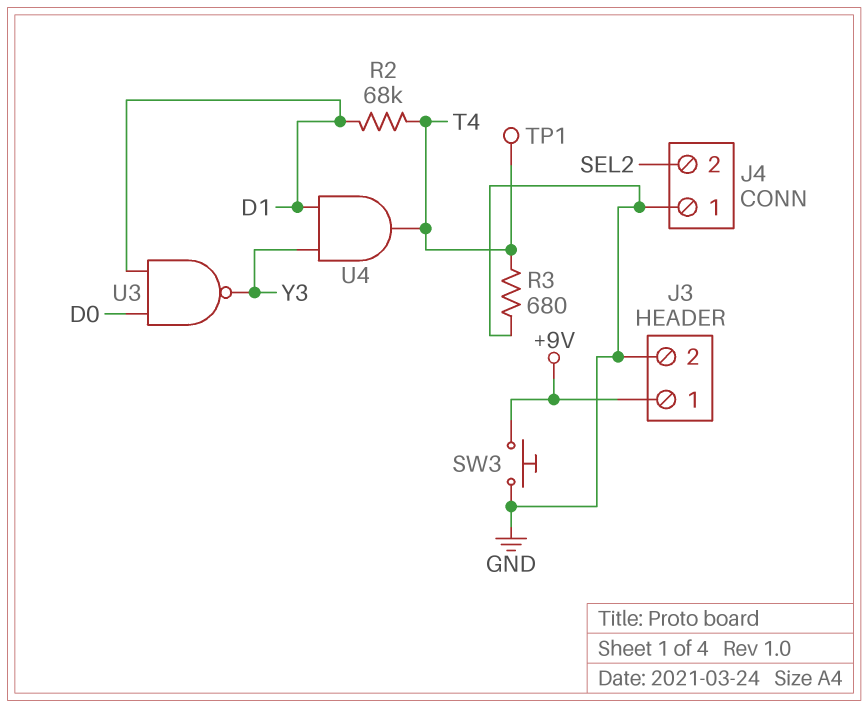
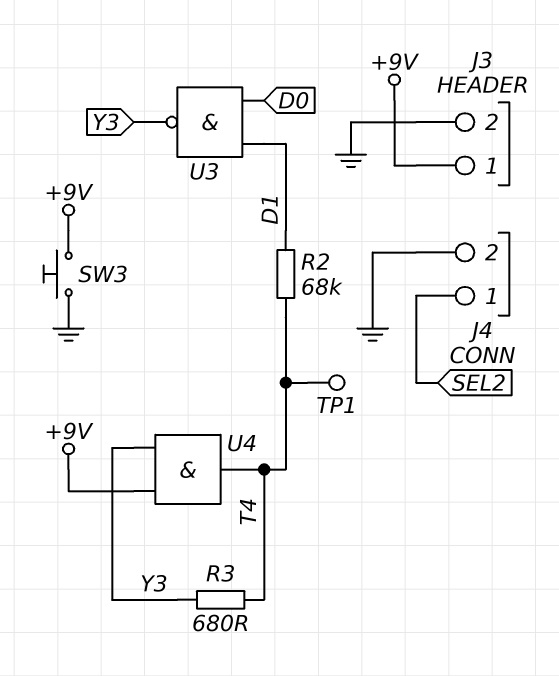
J4 pin 1: GND -> SEL2
J4 pin 2: SEL2 -> GND
R3: 680 (GND, T4) -> 680 (T4, Y3)
U4: AND (in D1, in Y3, out T4) -> AND (in +9V, in Y3, out T4)

